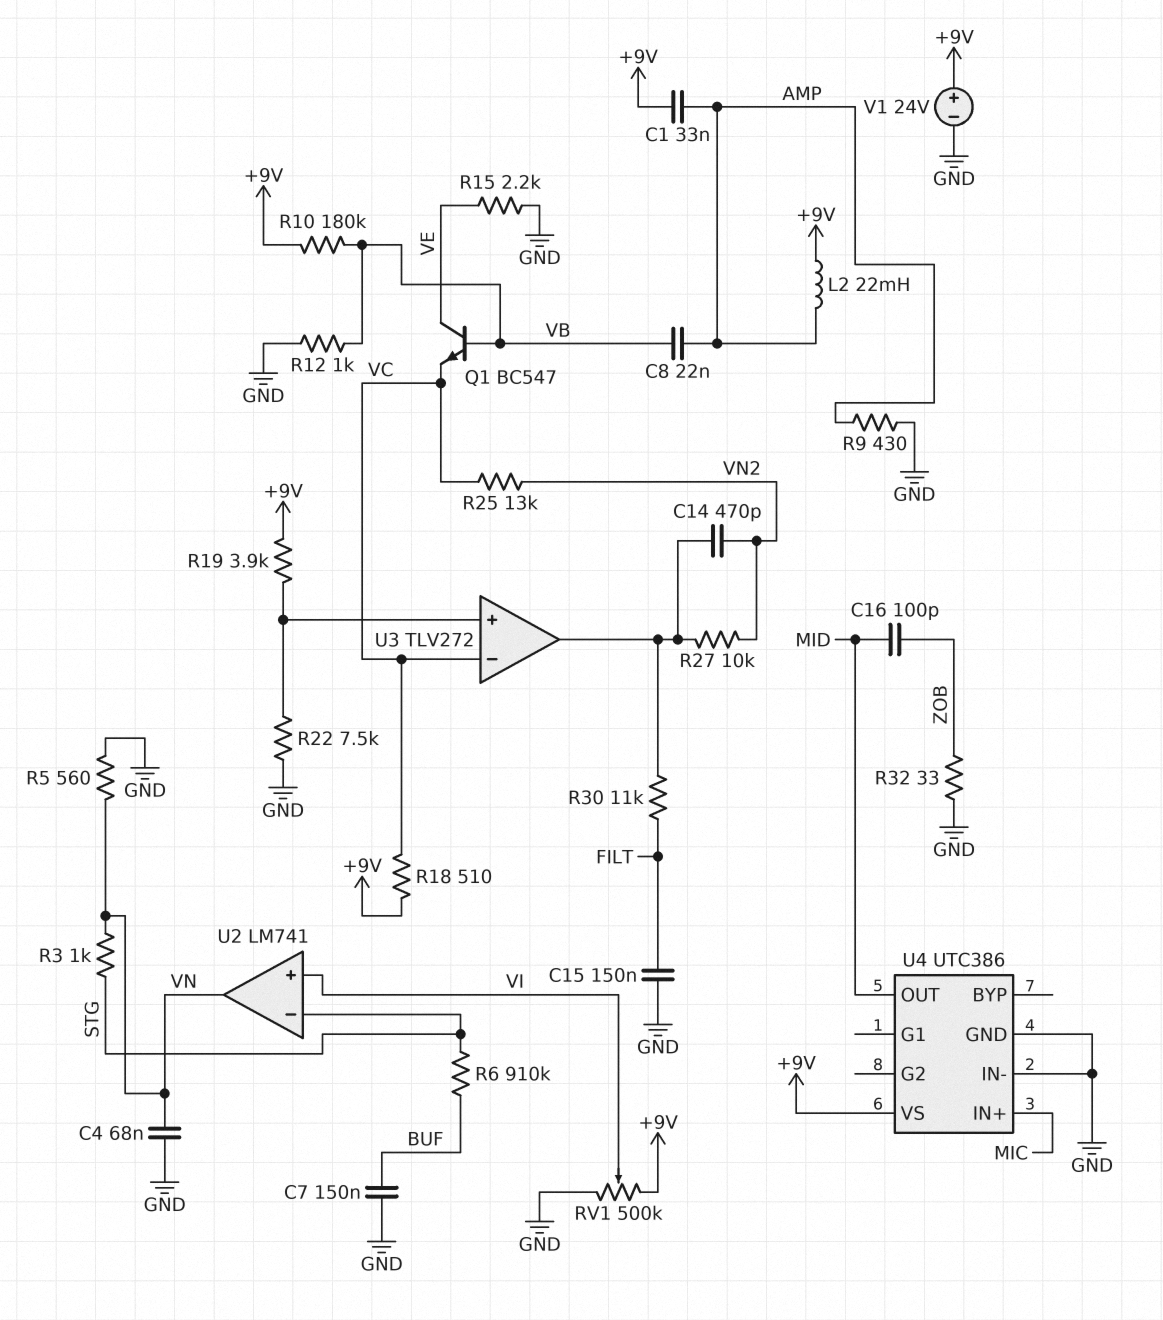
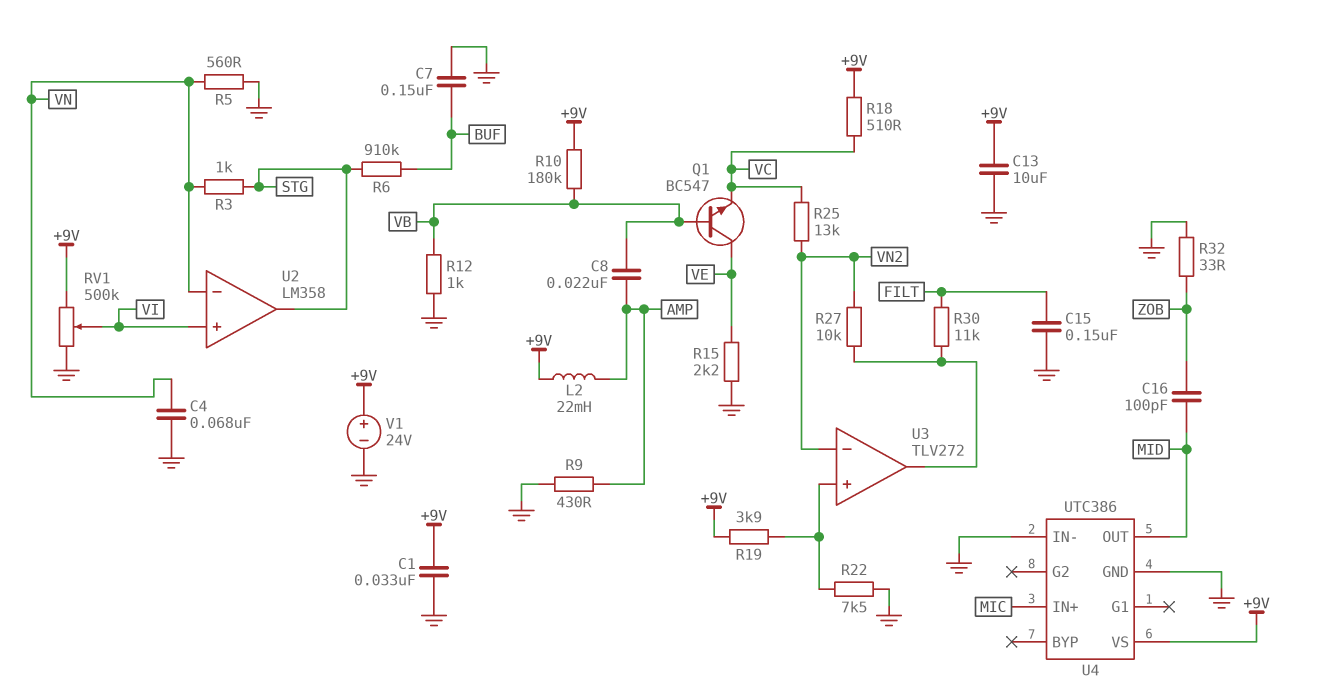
C1: 33nF (+9V, AMP) -> 33nF (+9V, GND)
C13: none -> 10uF (+9V, GND)
C14: 470pF (U3/out, VN2) -> none
U2: LM741 -> LM358
U2 pin in-: STG -> VN
U2 pin out: VN -> STG
U3 pin in-: VC -> VN2

